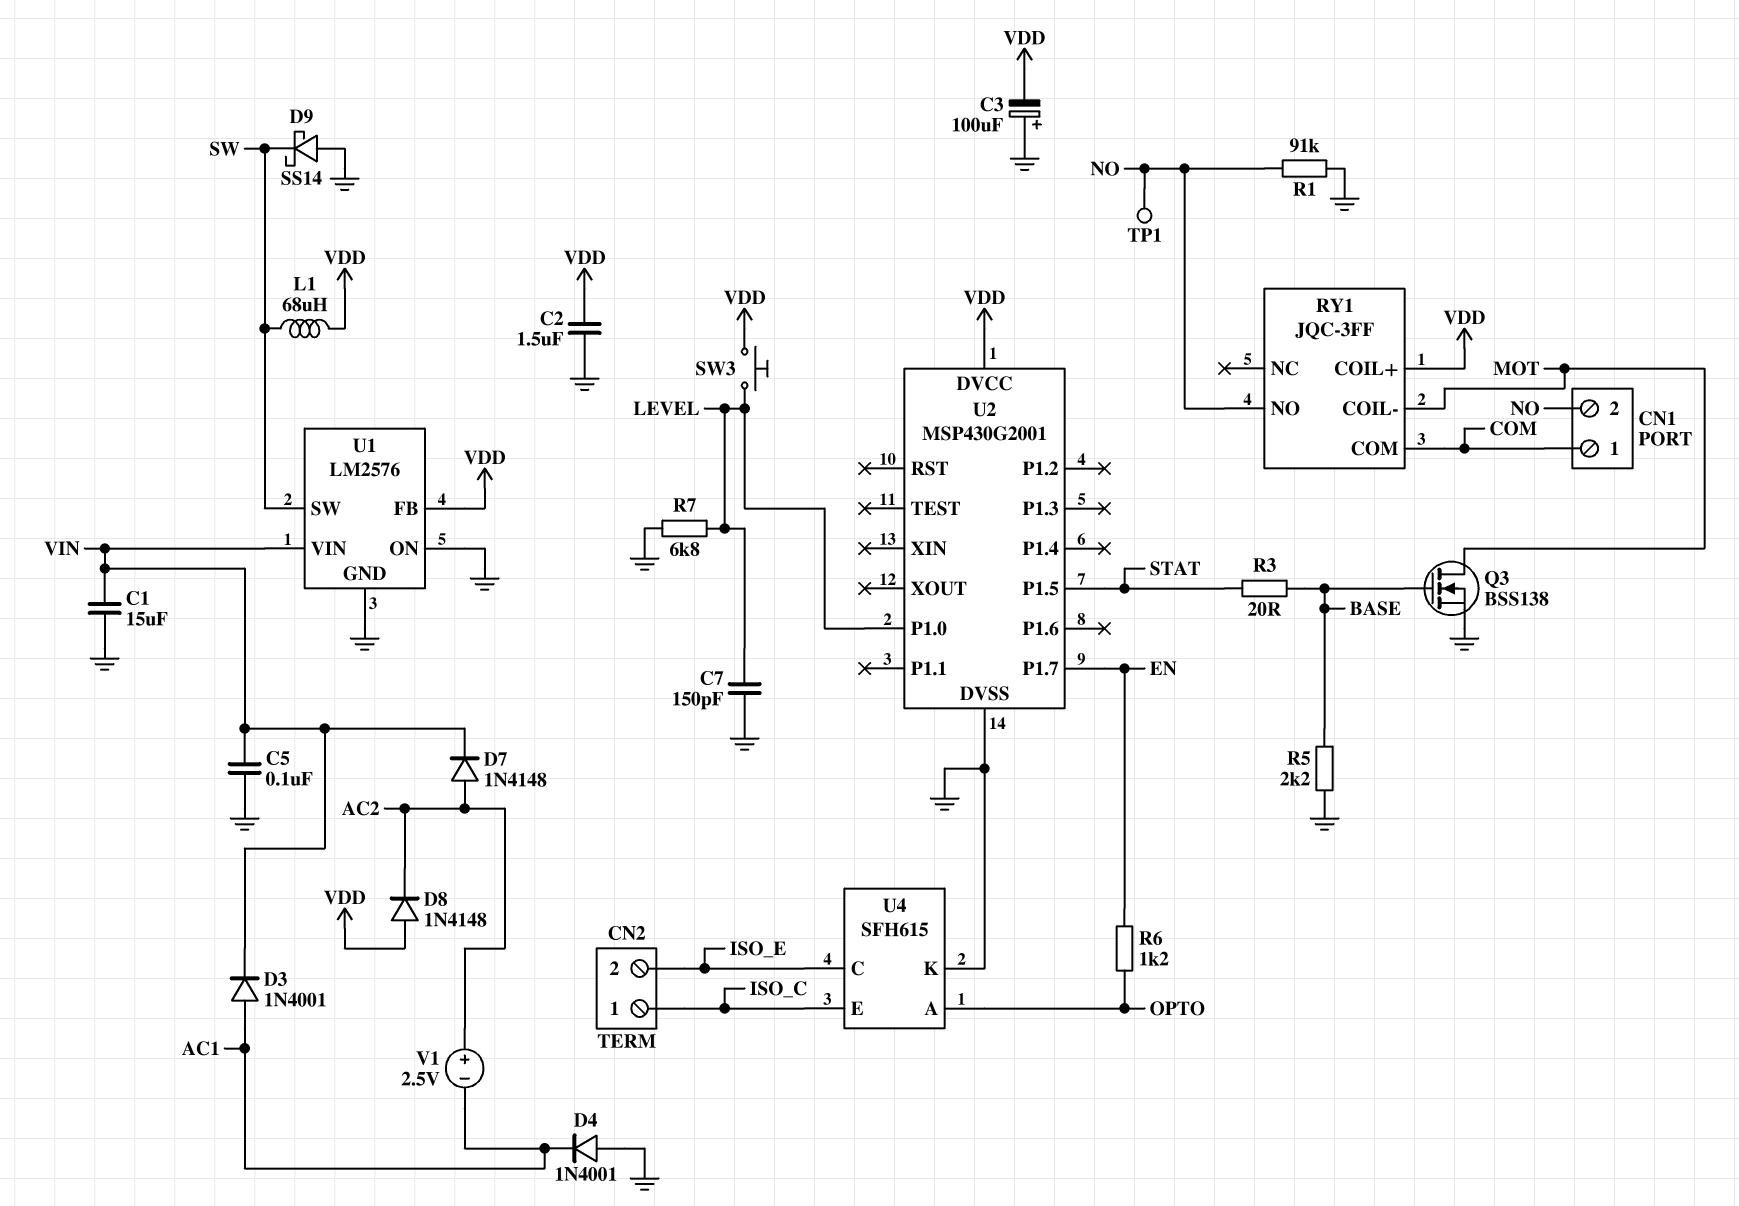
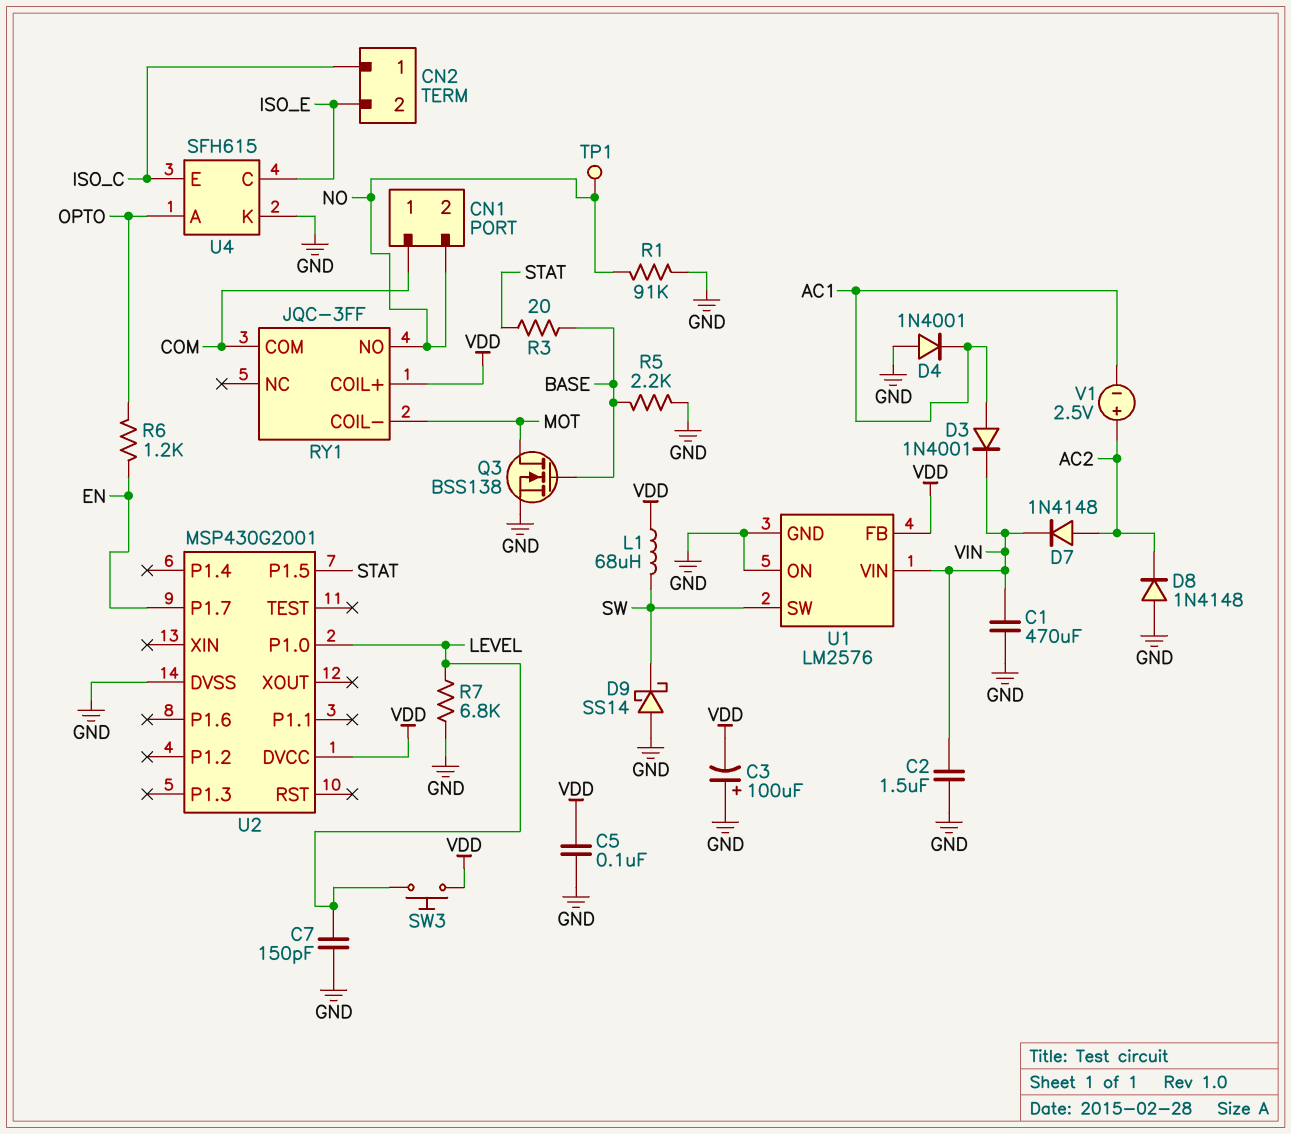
C1: 15uF (GND, VIN) -> 470uF (GND, VIN)
C2: 1.5uF (GND, VDD) -> 1.5uF (GND, VIN)
C5: 100nF (GND, VIN) -> 100nF (GND, VDD)
D8: diode 1N4148 (A VDD, K AC2) -> diode 1N4148 (A GND, K AC2)

